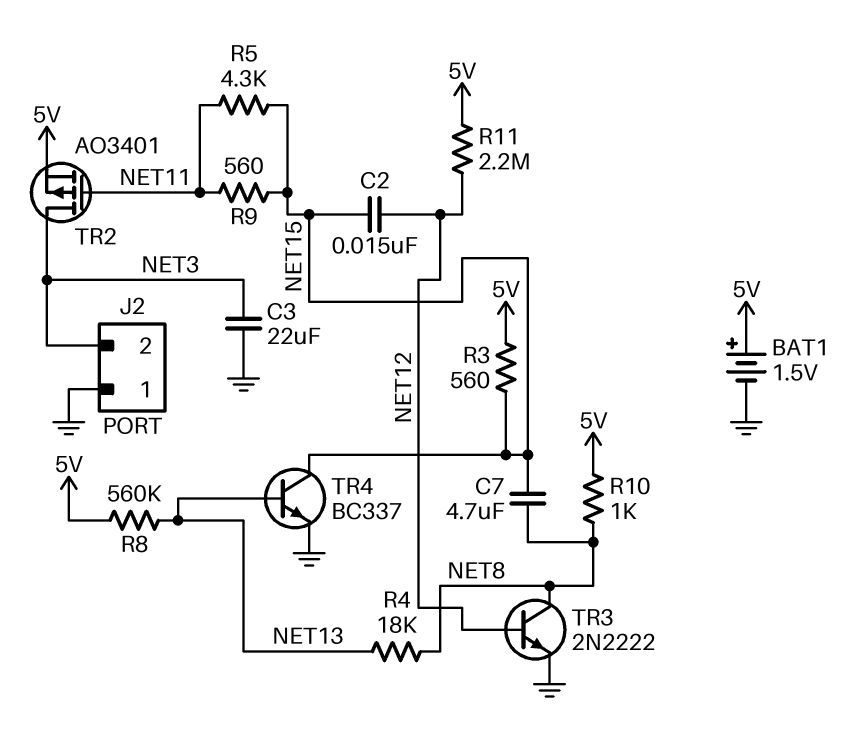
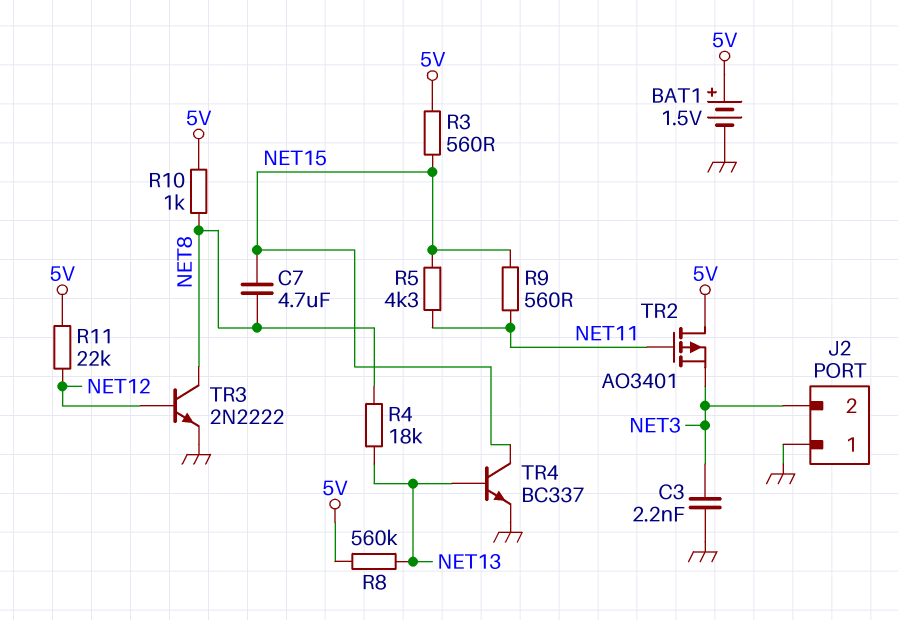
C2: 15nF (NET12, NET15) -> none
C3: 22uF (GND, NET3) -> 2.2nF (GND, NET3)
R11: 2.2M (5V, NET12) -> 22k (5V, NET12)
TR2: PMOS AO3401 (G NET11, D NET3, S 5V) -> PMOS AO3401 (G NET11, D 5V, S NET3)

